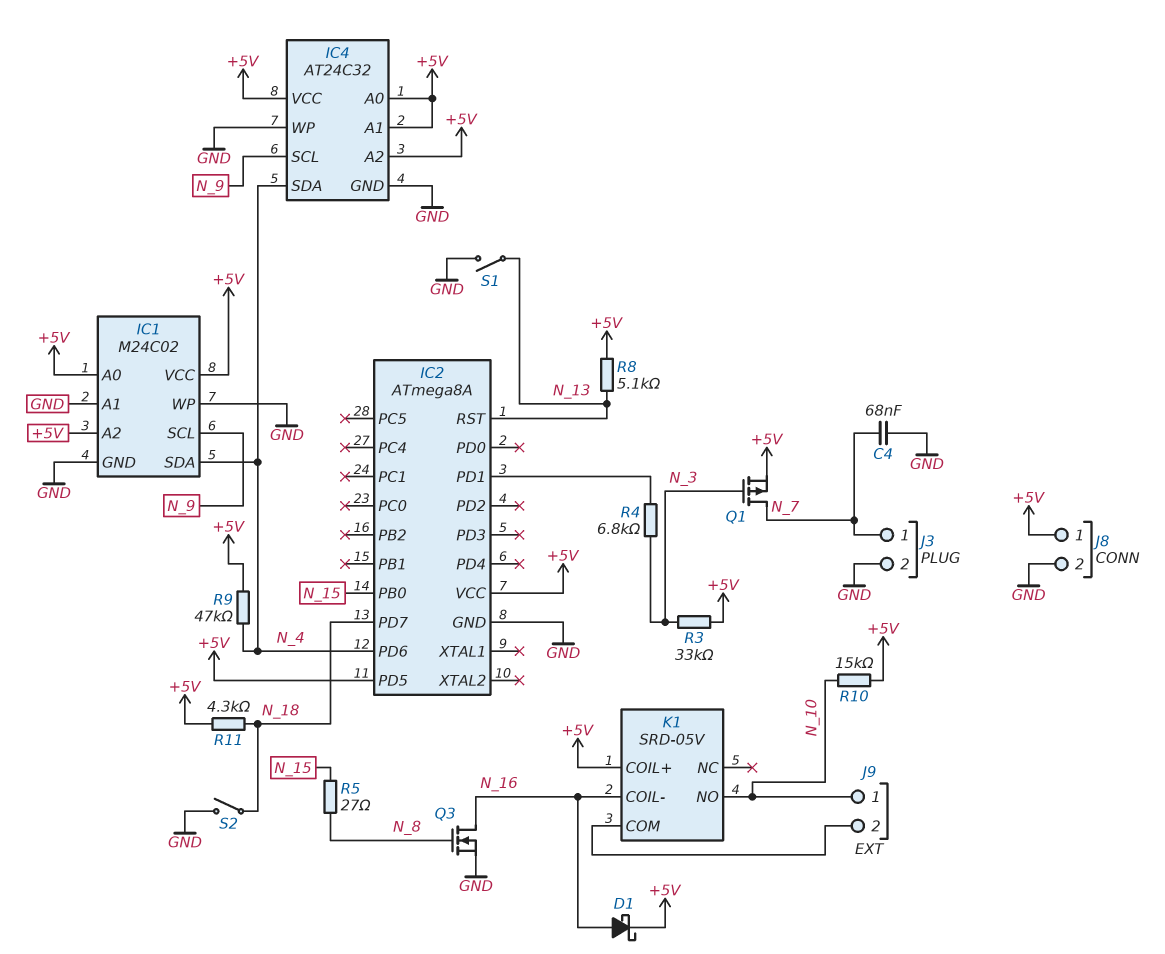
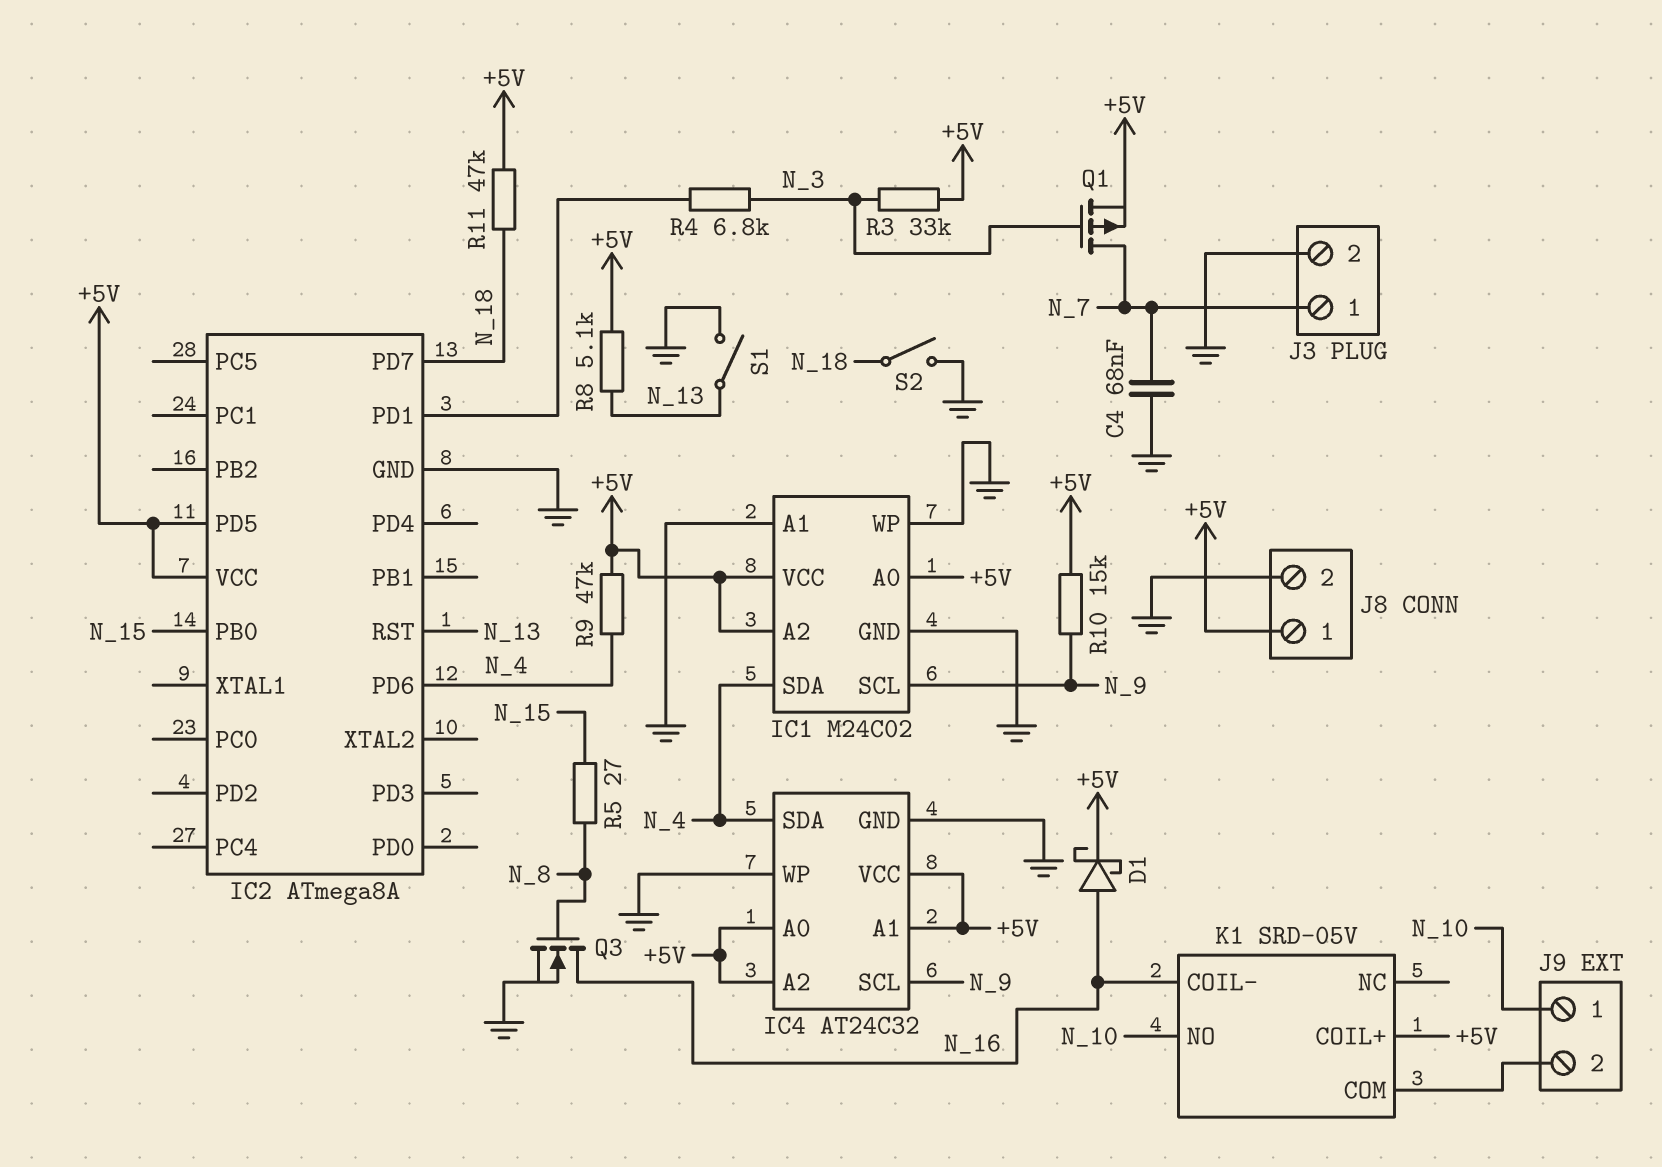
R10: 15k (+5V, N_10) -> 15k (+5V, N_9)
R11: 4.3k (+5V, N_18) -> 47k (+5V, N_18)

